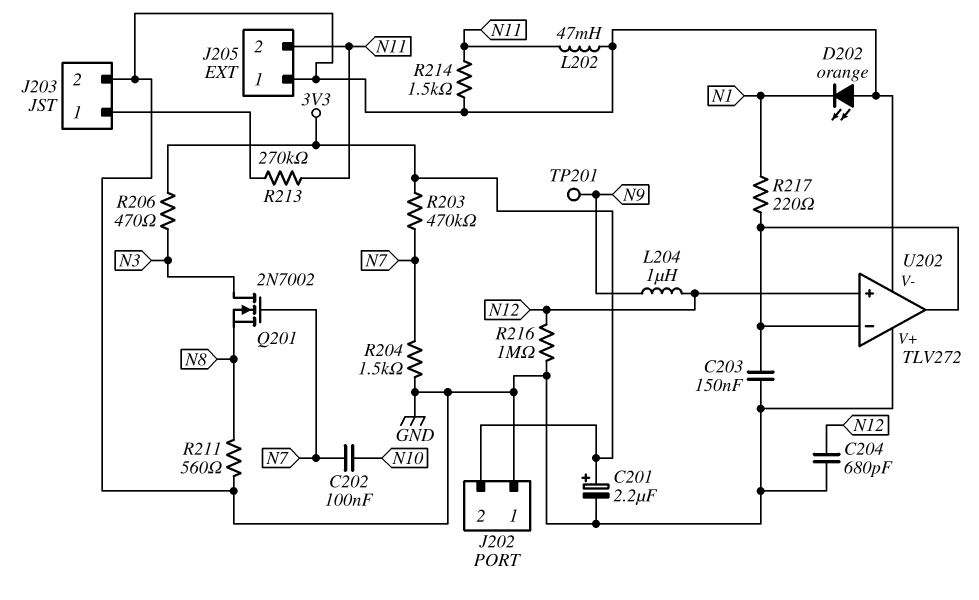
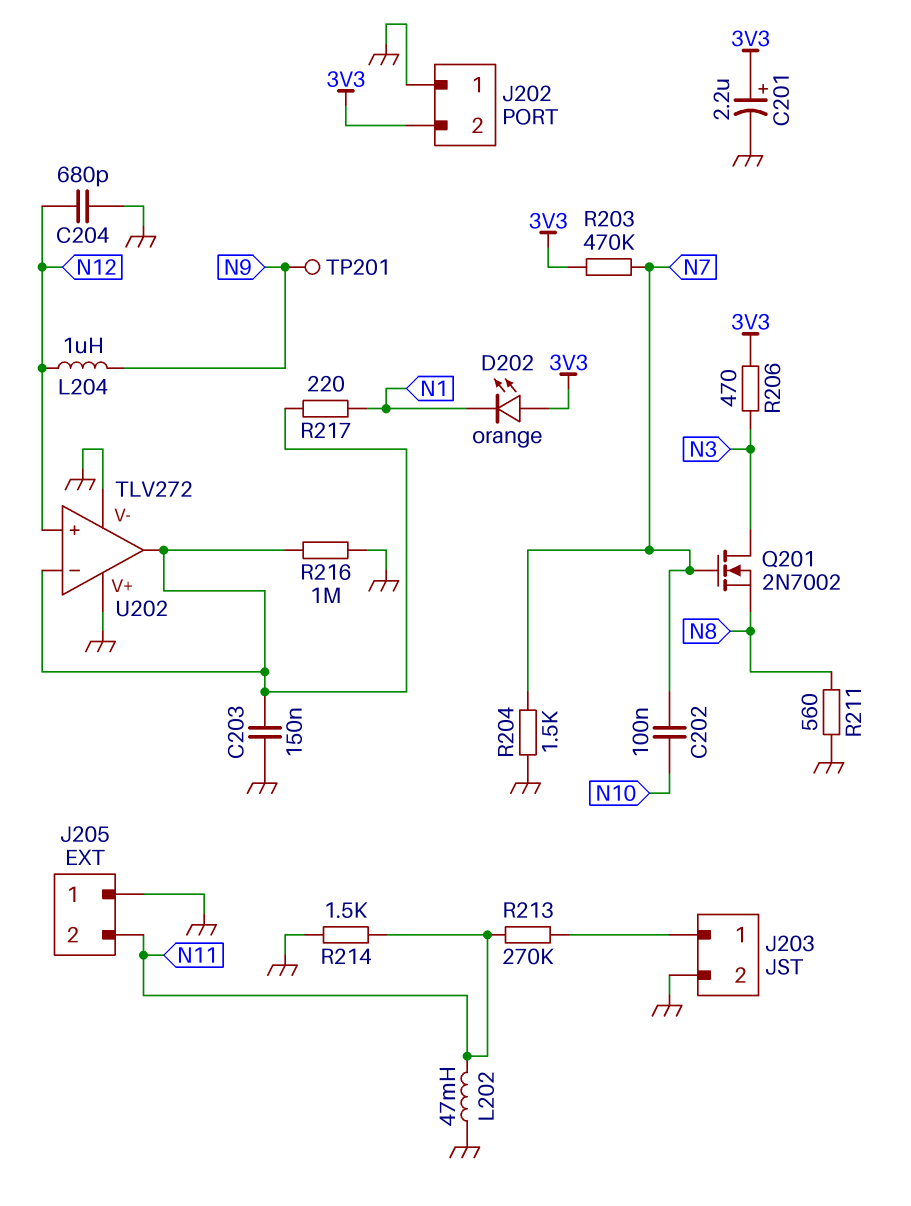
D202: LED orange (A GND, K N1) -> LED orange (A 3V3, K N1)
R216: 1M (GND, N12) -> 1M (GND, U202/in-)

